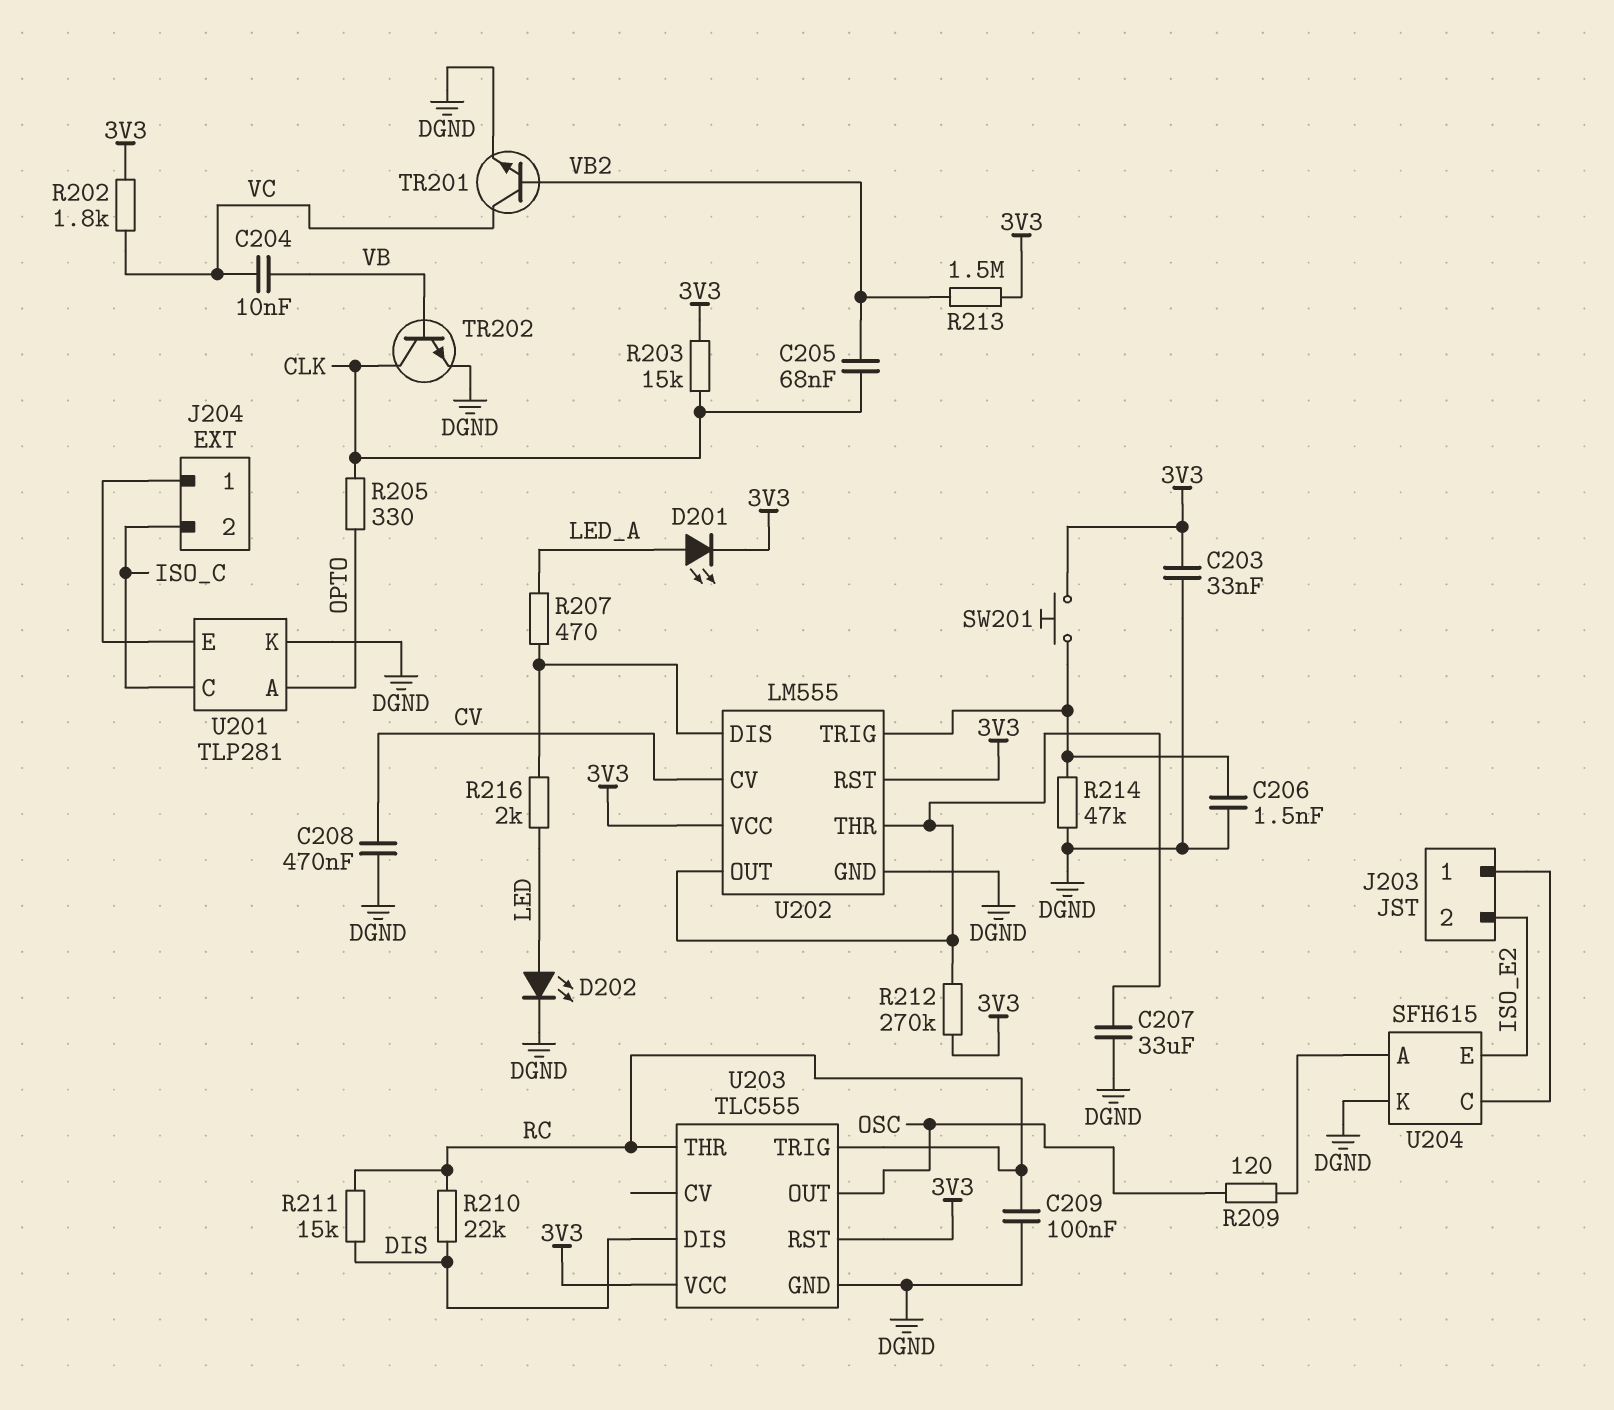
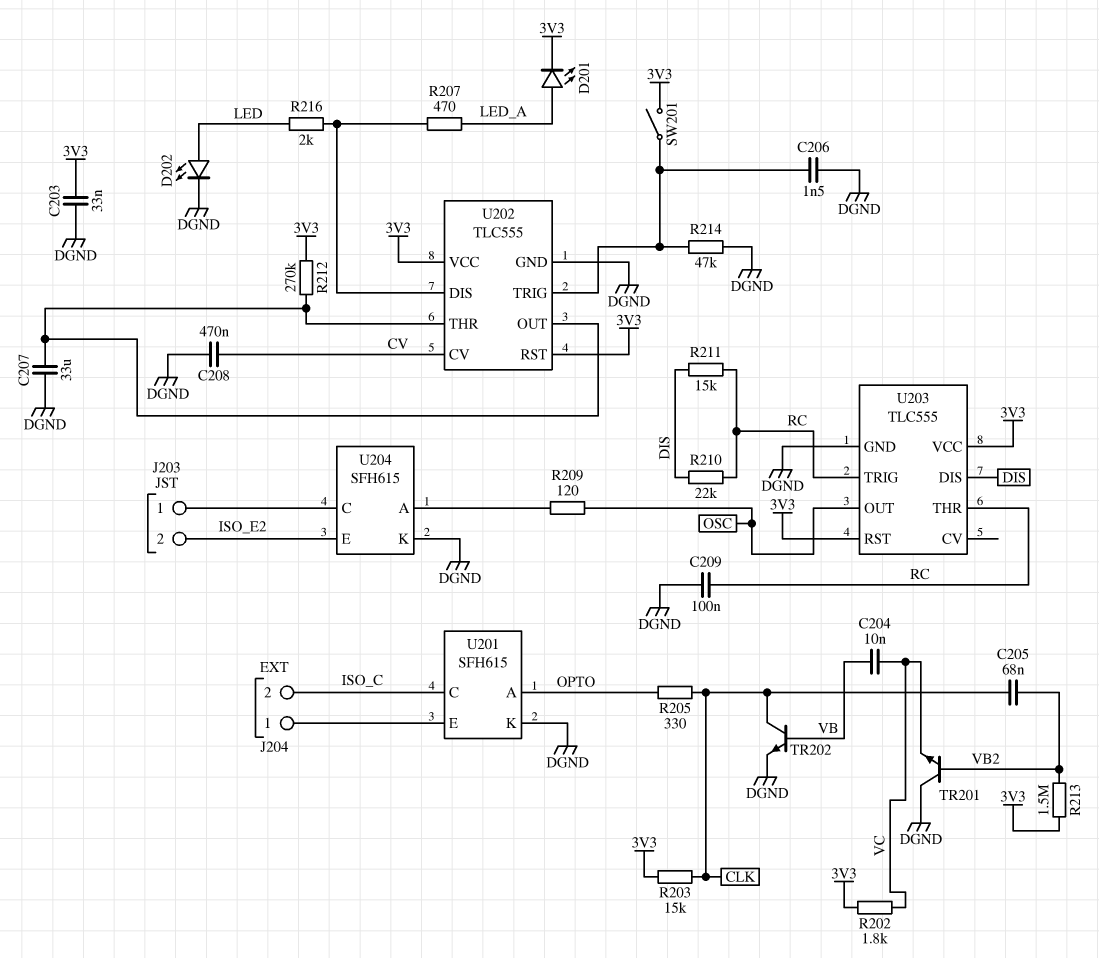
SW201: button (3V3, U202/TRIG) -> switch (3V3, U202/TRIG)
TR201: NPN (B VB2, C VC, E DGND) -> NPN (B VB2, C DGND, E VC)
U201: TLP281 -> SFH615
U202: LM555 -> TLC555

